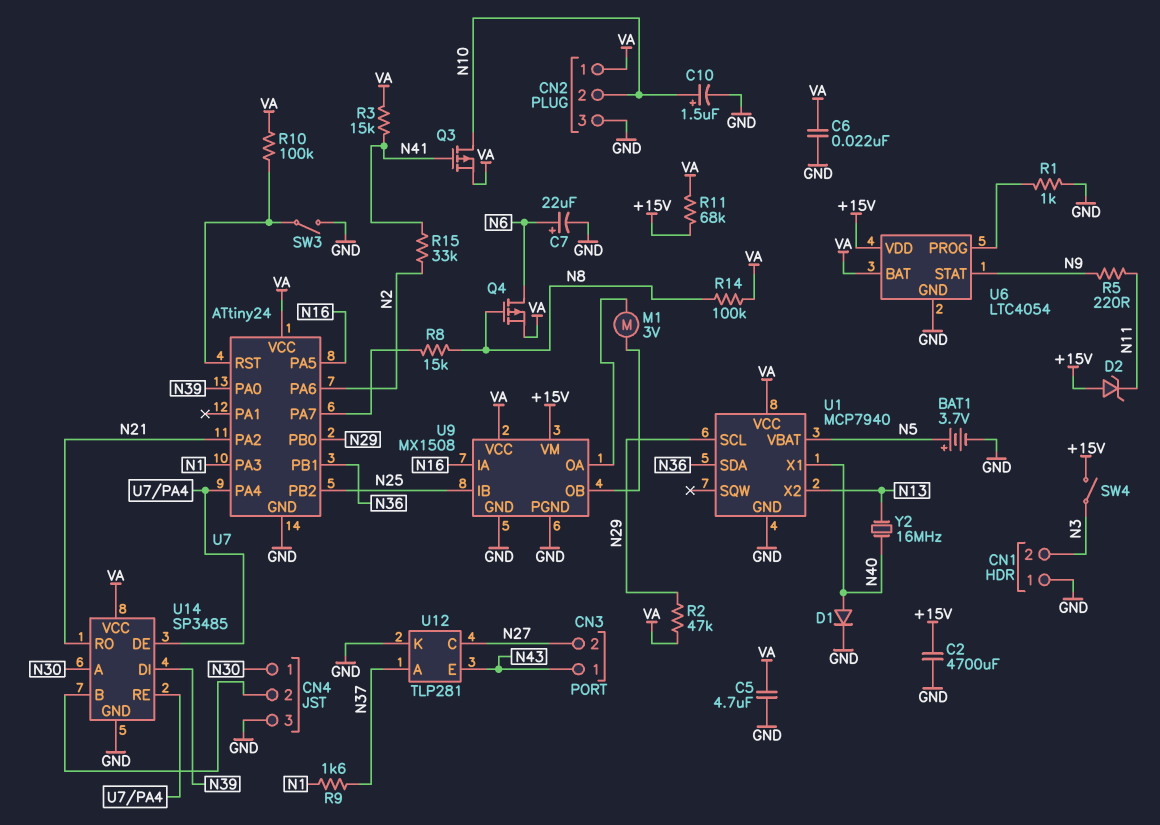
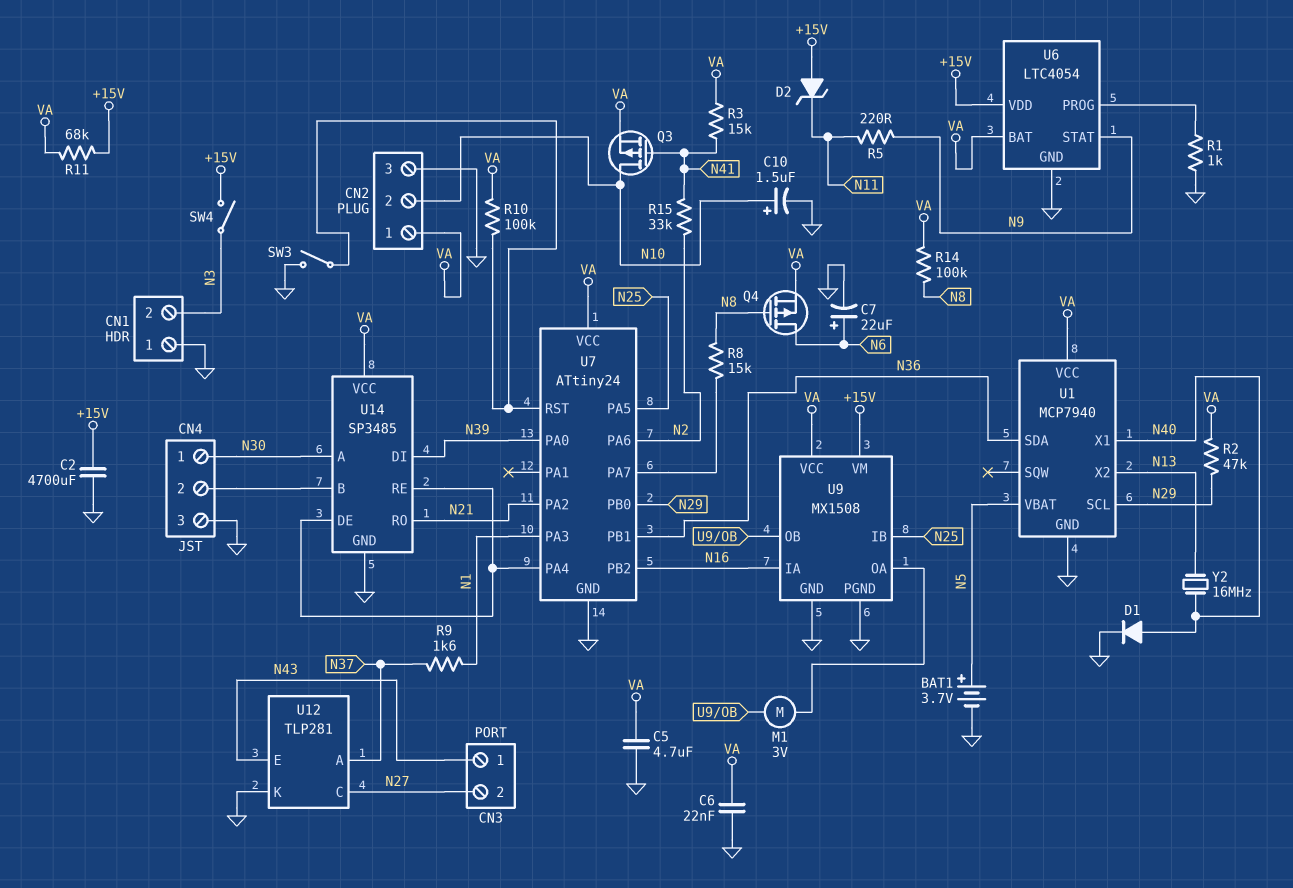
U7 pin PA5: N16 -> N25
U7 pin PB2: N25 -> N16

